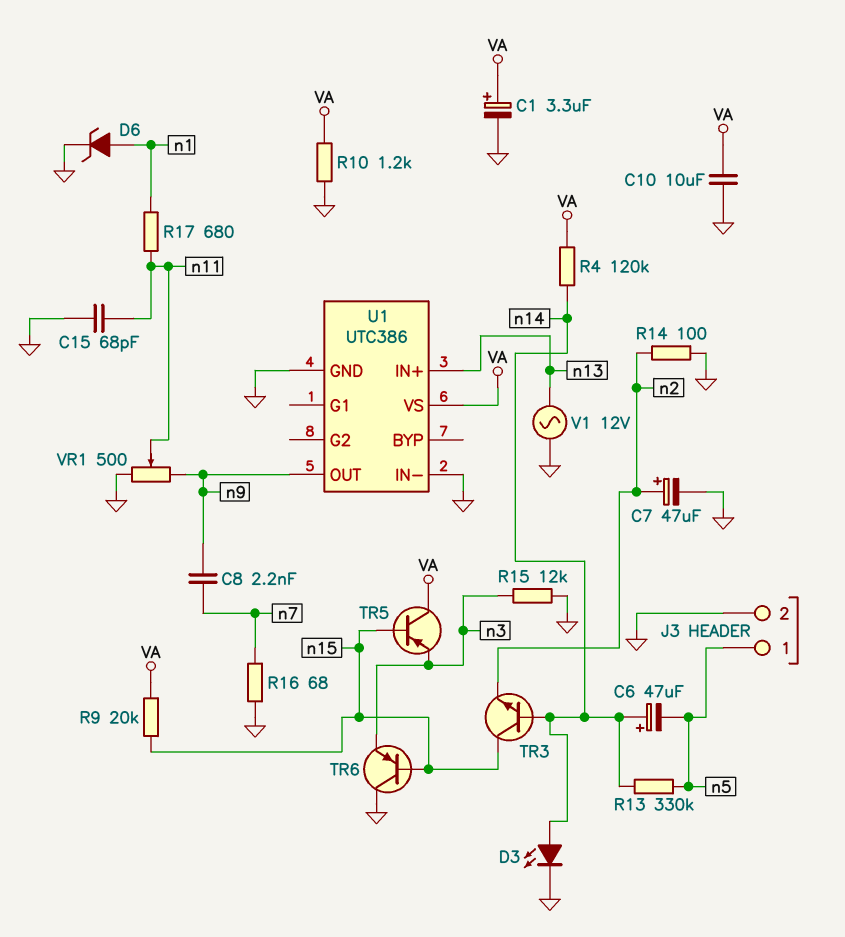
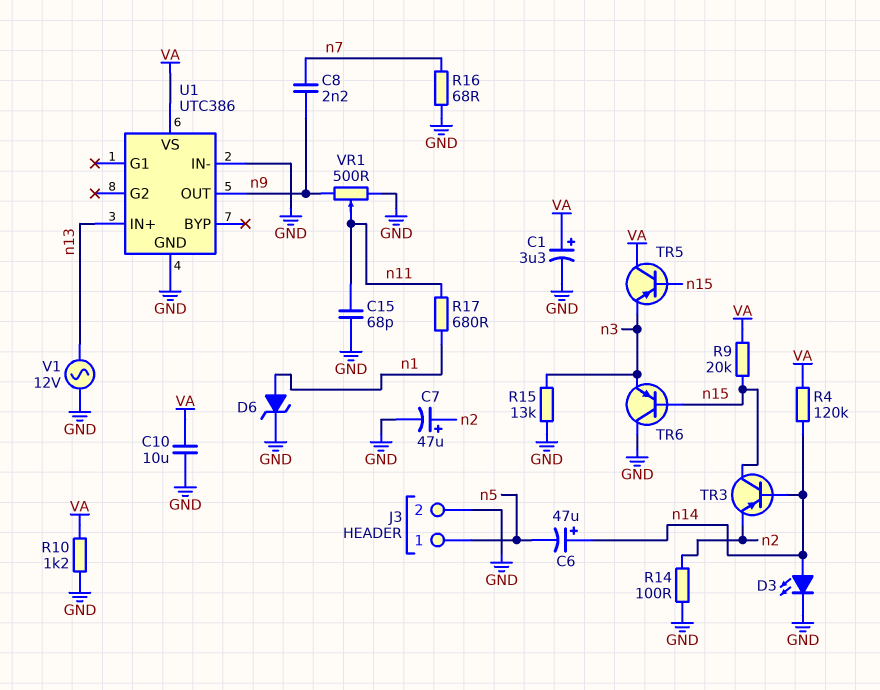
R13: 330k (n5, n14) -> none
R15: 12k (GND, n3) -> 13k (GND, n3)
TR3: NPN (B n14, C n15, E n2) -> PNP (B n14, C n15, E n2)

